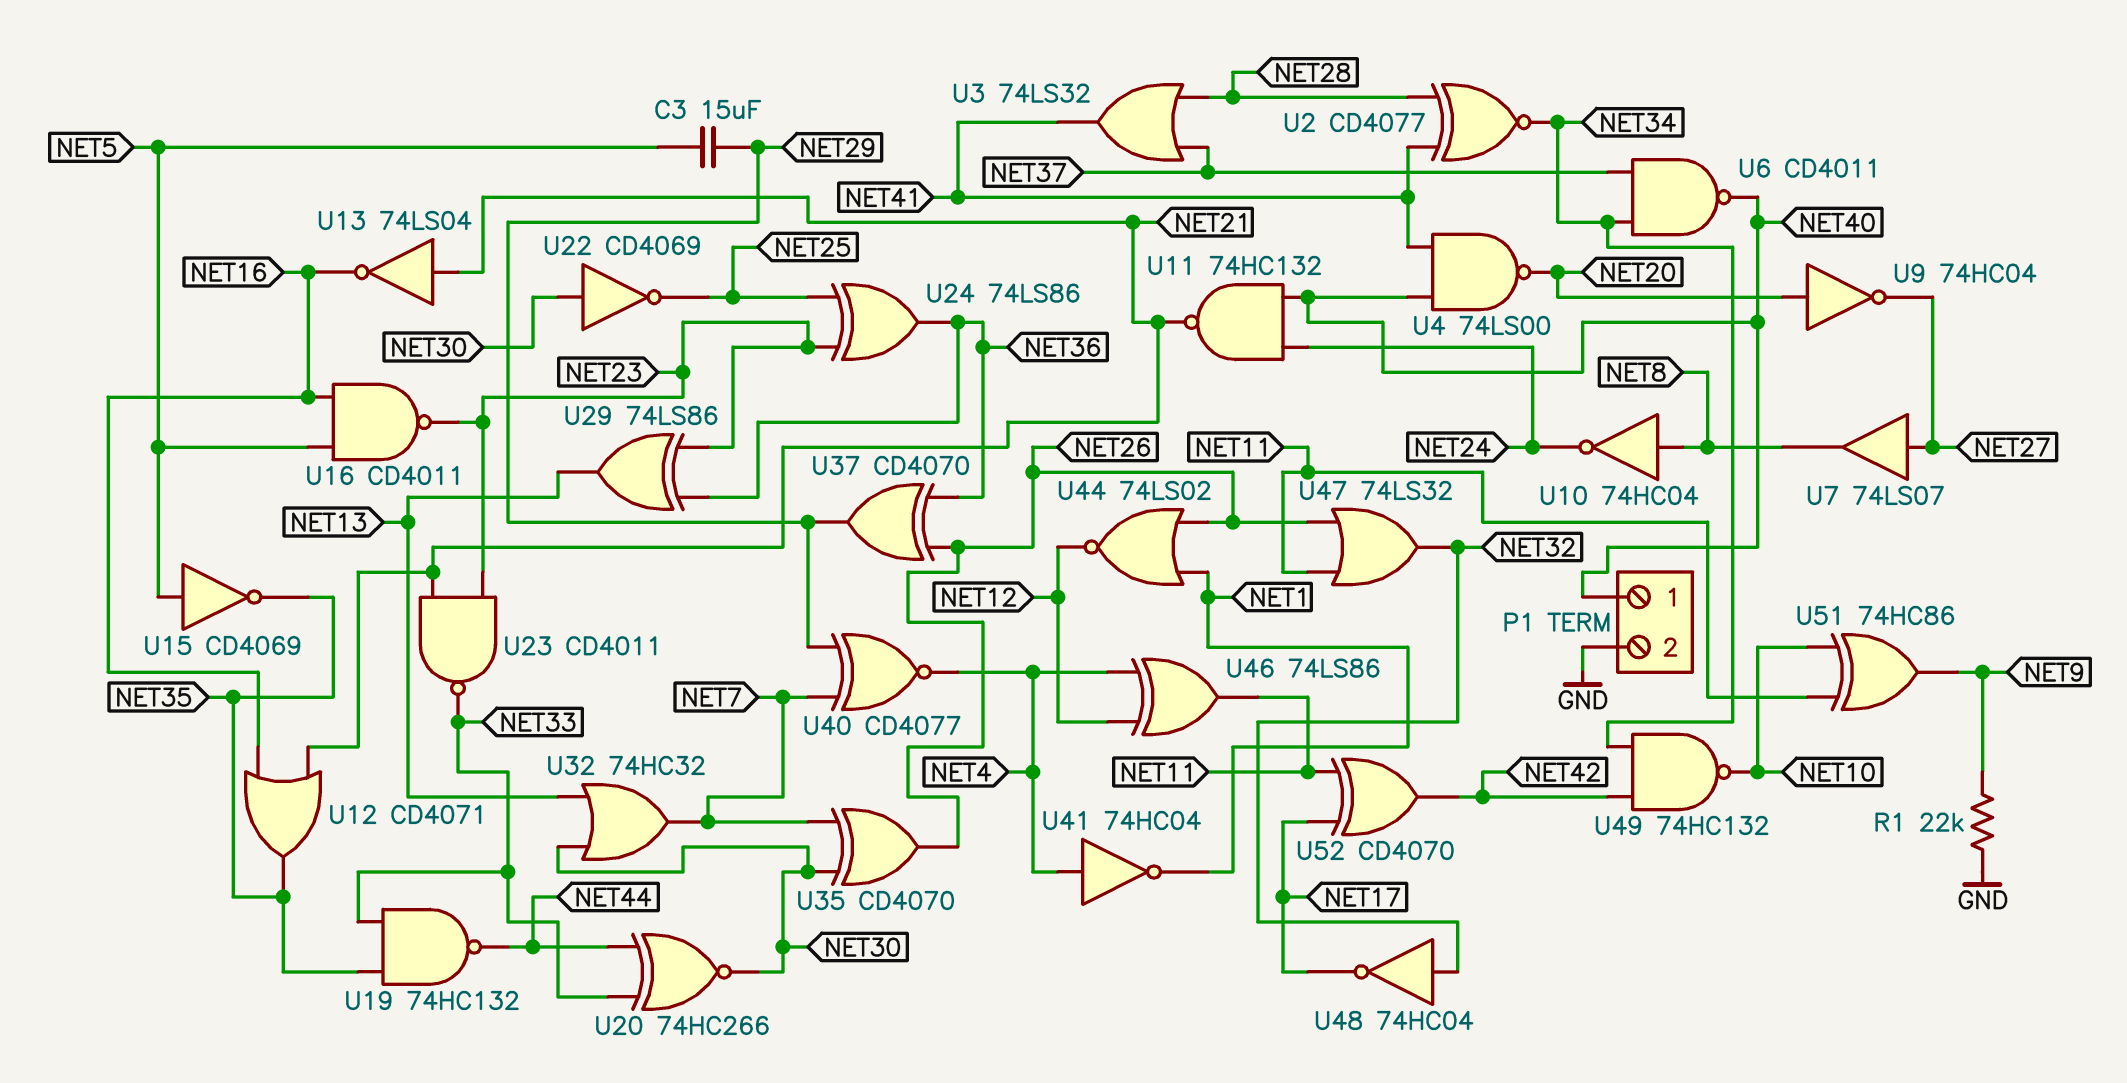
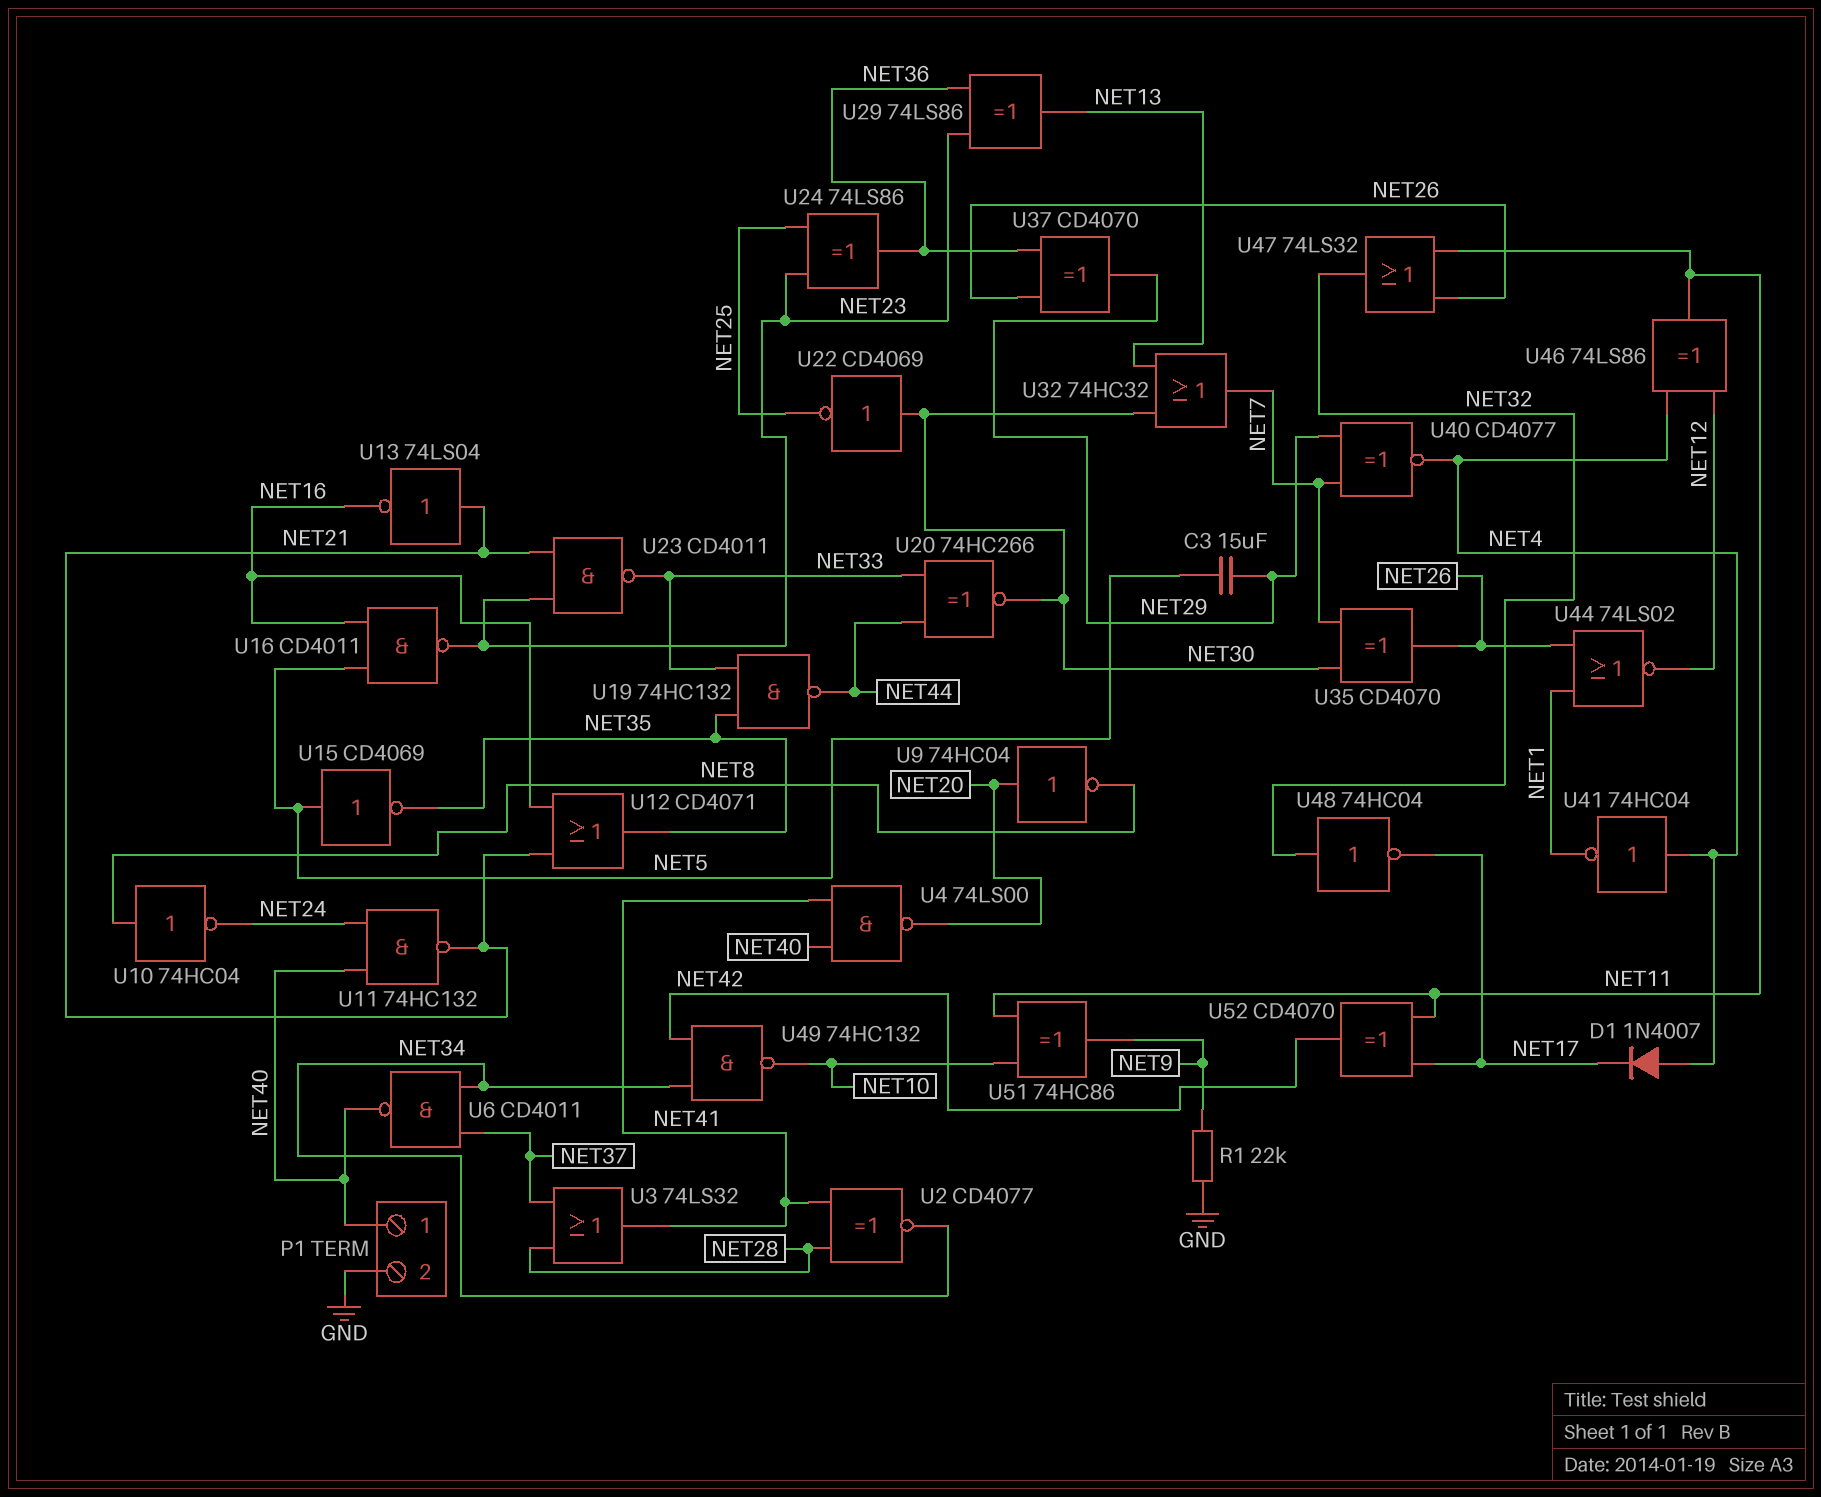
D1: none -> diode 1N4007 (A NET4, K NET17)
U7: buffer 74LS07 (in NET27, out NET8) -> none
U9: NOT 74HC04 (in NET20, out NET27) -> NOT 74HC04 (in NET20, out NET8)

